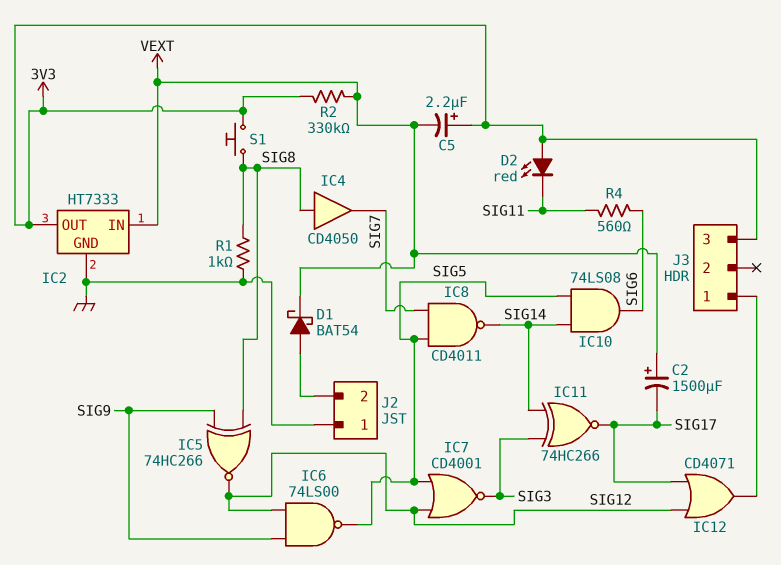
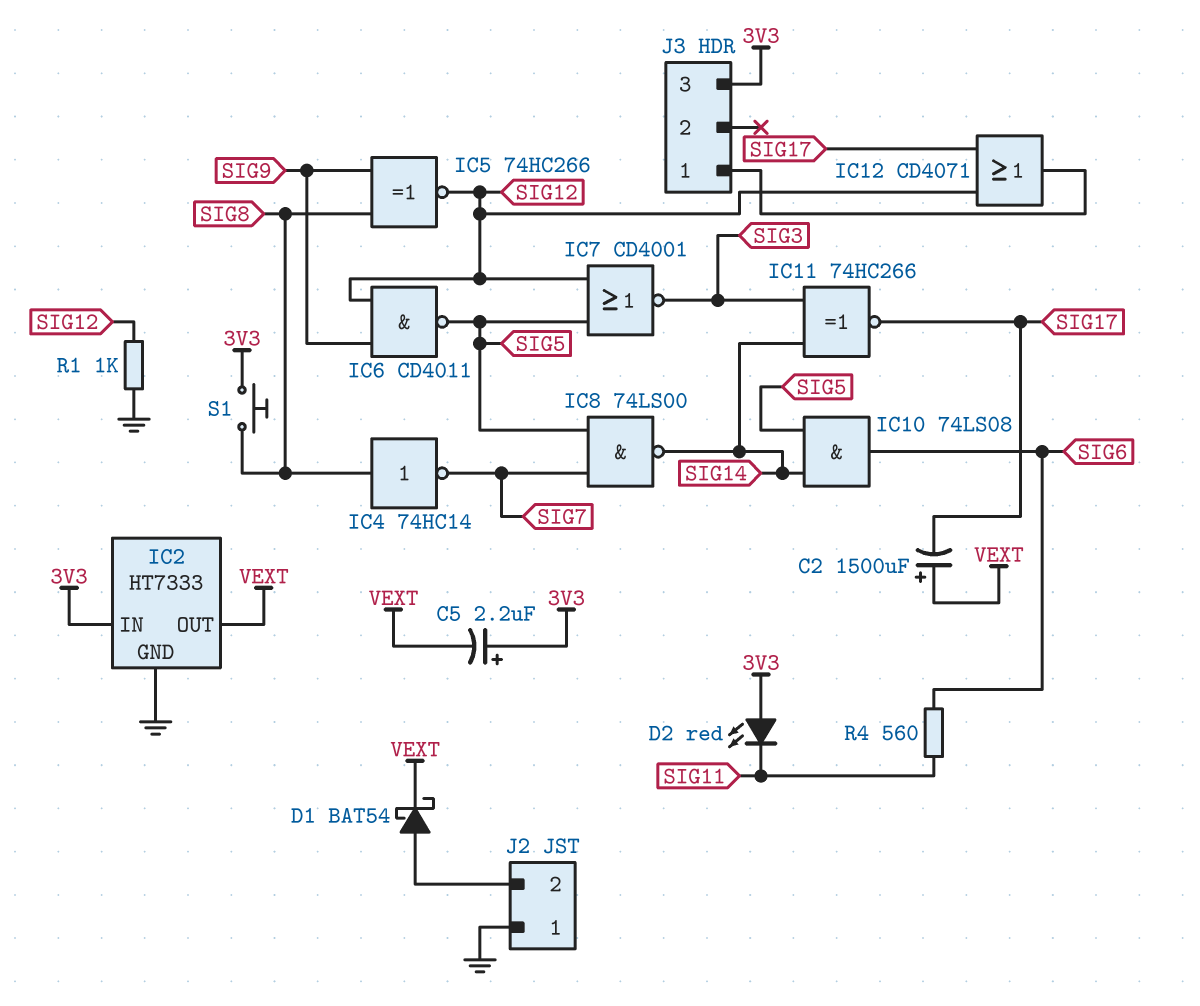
IC2 pin IN: VEXT -> 3V3
IC2 pin OUT: 3V3 -> VEXT
IC4: buffer CD4050 (in SIG8, out SIG7) -> NOT 74HC14 (in SIG8, out SIG7)
IC6: NAND 74LS00 (in SIG9, in SIG12, out SIG5) -> NAND CD4011 (in SIG9, in SIG12, out SIG5)
IC8: NAND CD4011 (in SIG5, in SIG7, out SIG14) -> NAND 74LS00 (in SIG5, in SIG7, out SIG14)
R1: 1k (GND, SIG8) -> 1k (GND, SIG12)
R2: 330k (3V3, VEXT) -> none

